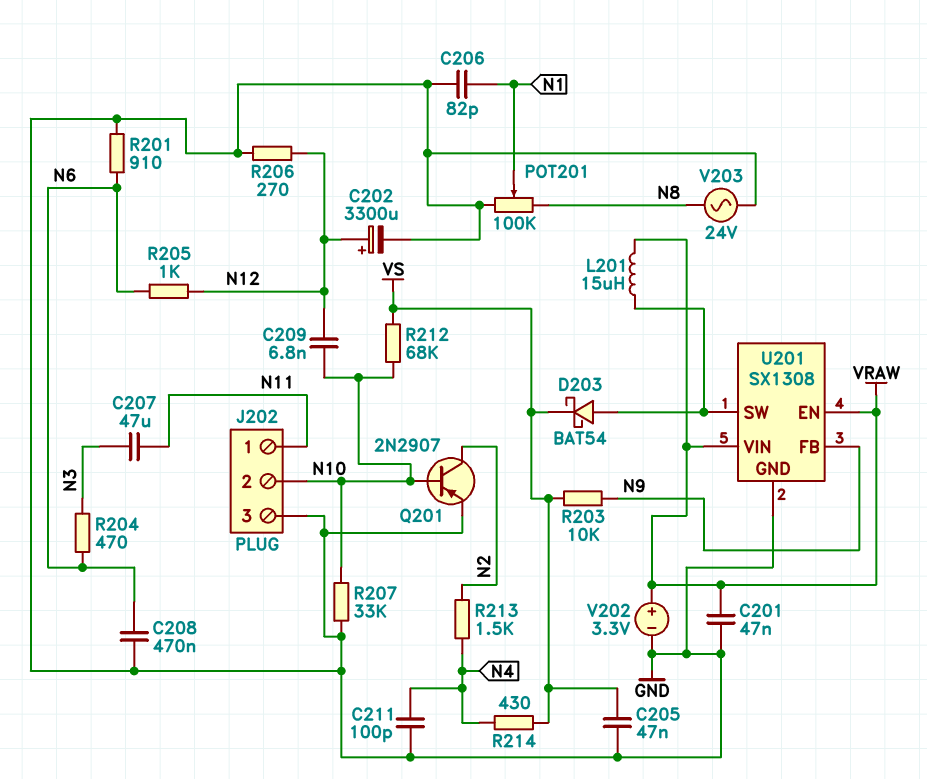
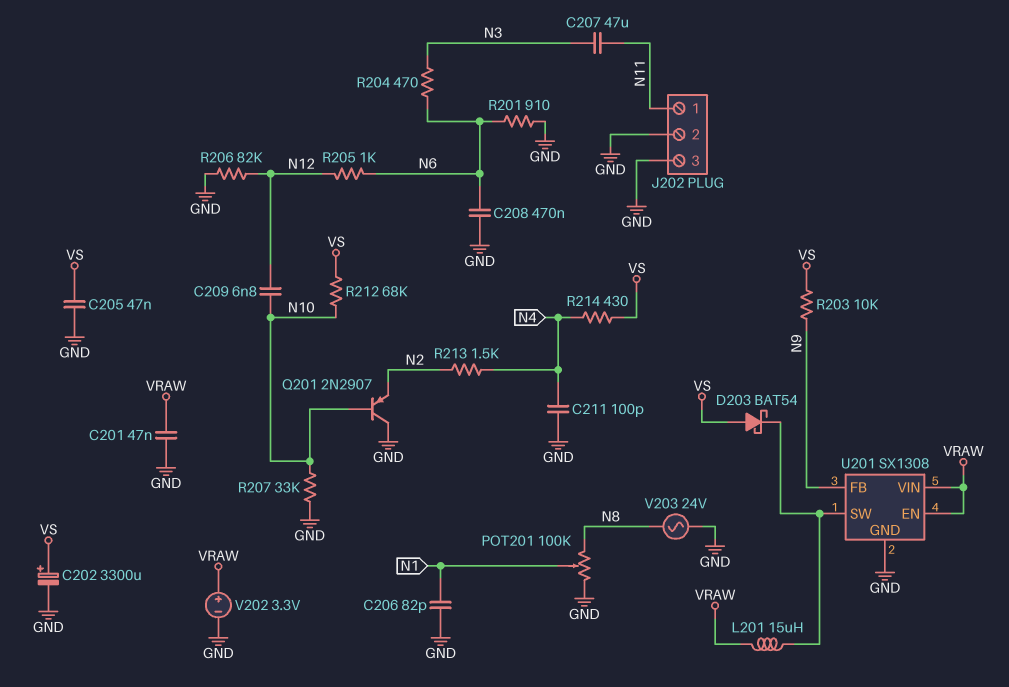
C202: 3300uF (plus N12, minus GND) -> 3300uF (plus VS, minus GND)
D203: schottky BAT54 (A U201/SW, K VS) -> schottky BAT54 (A VS, K U201/SW)
J202 pin 2: N10 -> GND
Q201: PNP 2N2907 (B N10, C N2, E GND) -> PNP 2N2907 (B N10, C GND, E N2)
R206: 270 (GND, N12) -> 82k (GND, N12)

